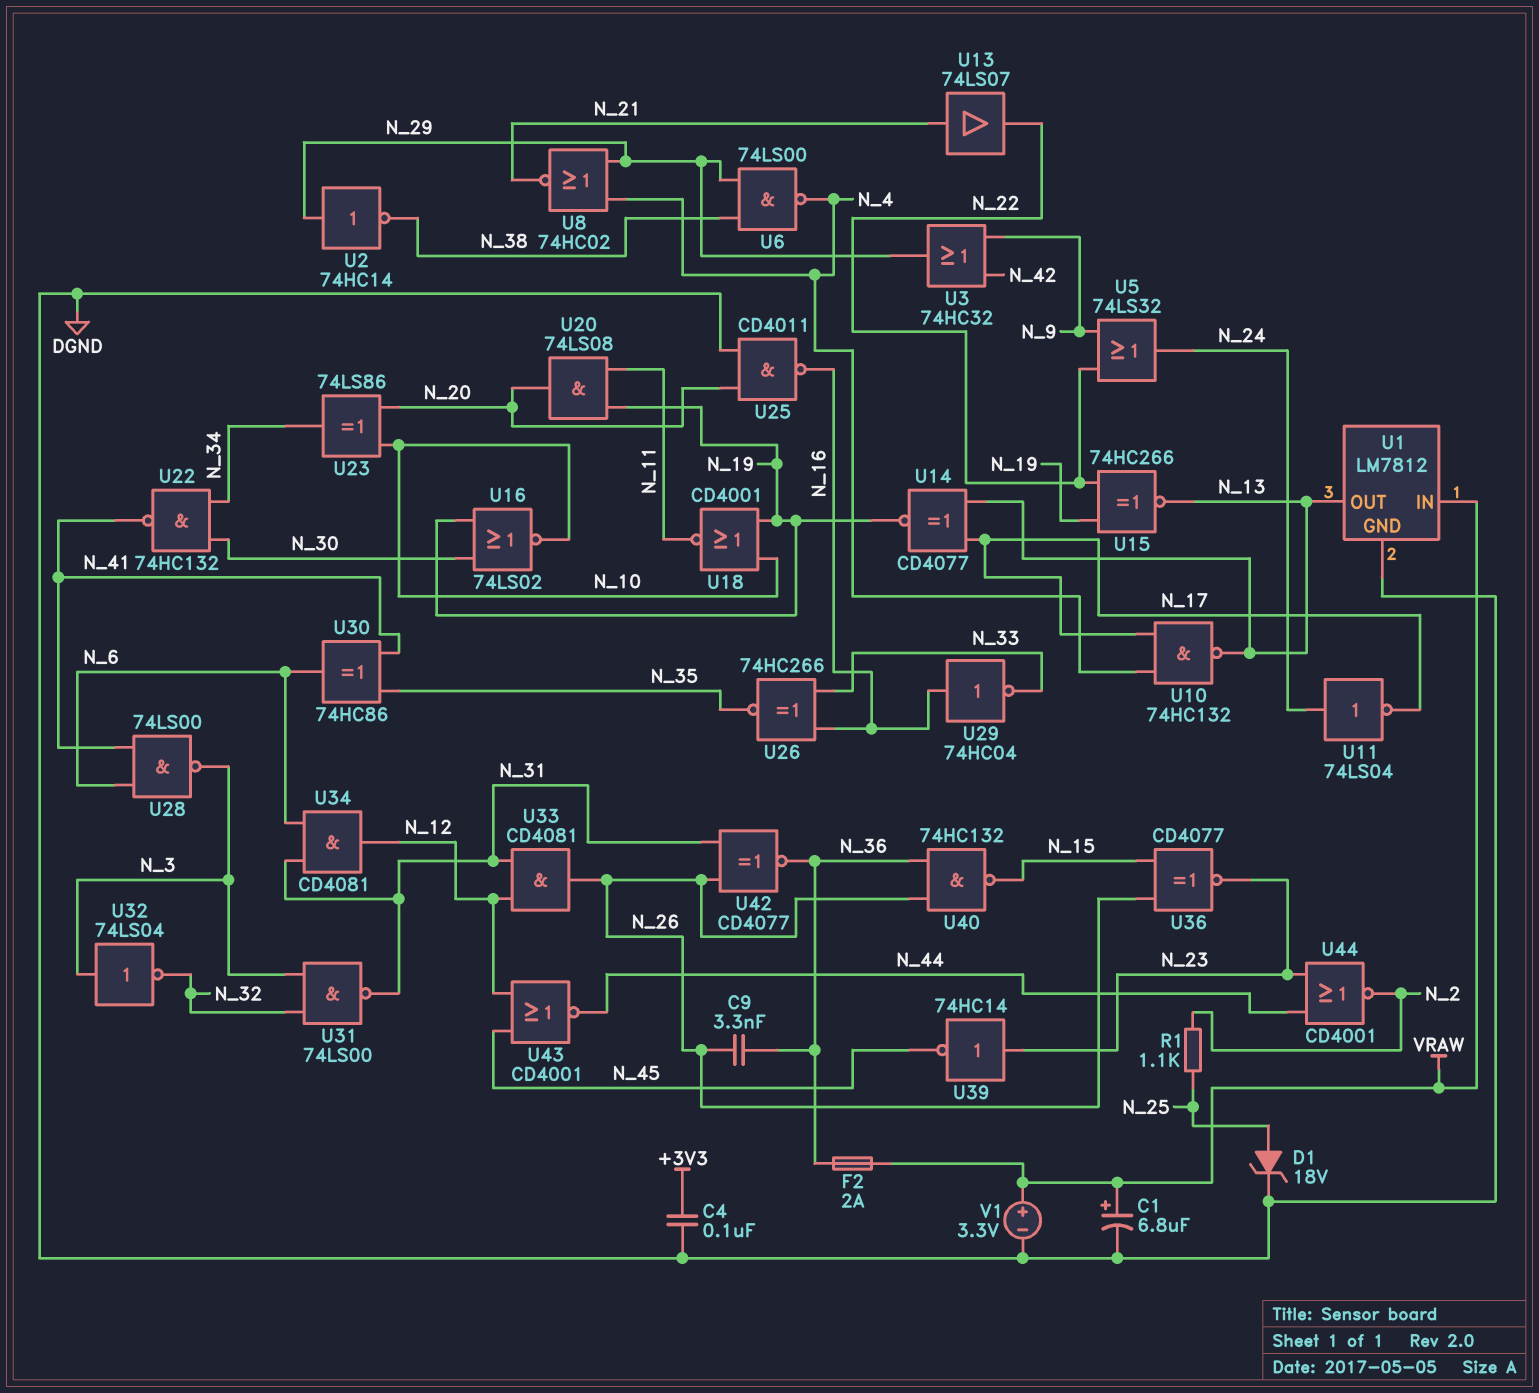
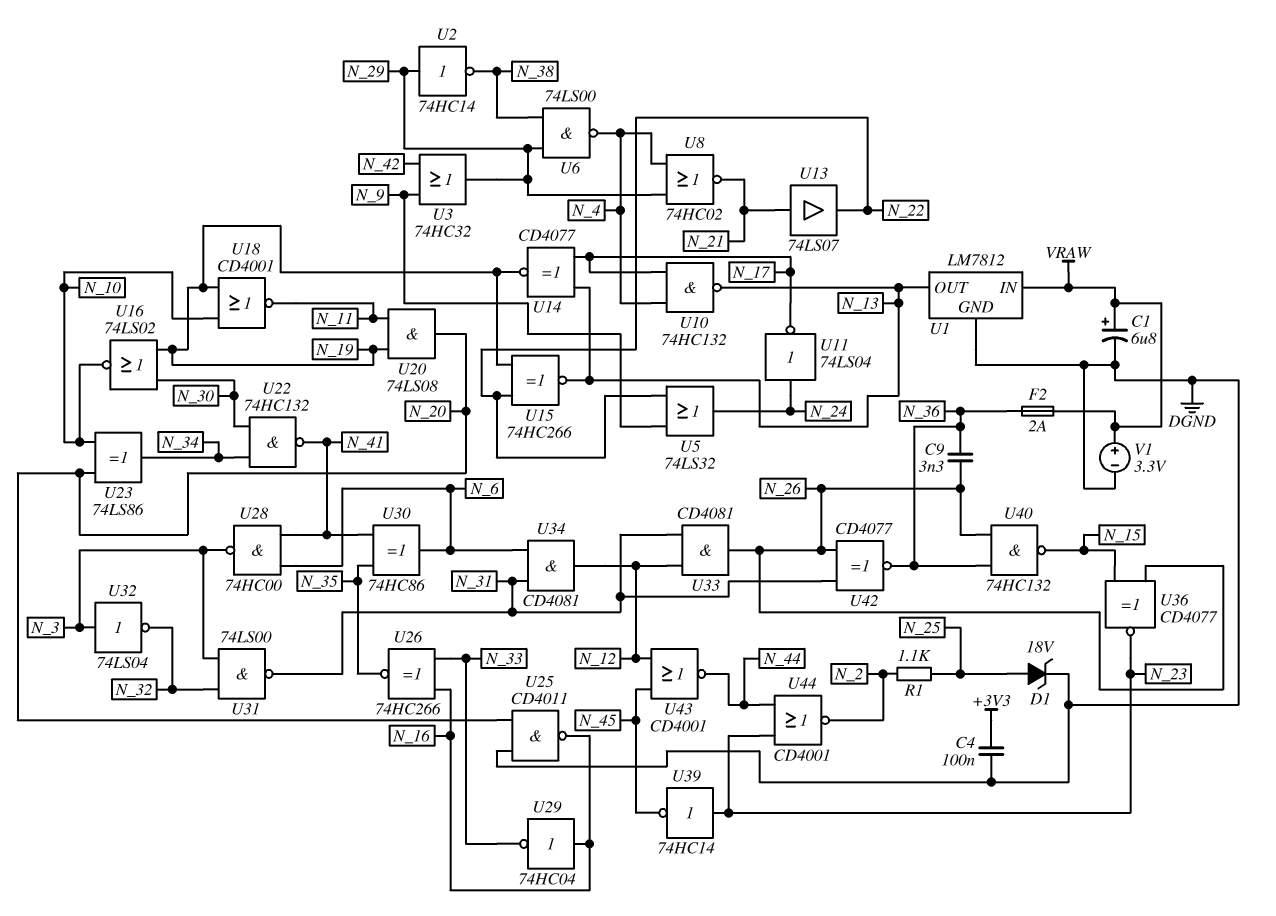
U28: NAND 74LS00 (in N_6, in N_41, out N_3) -> NAND 74HC00 (in N_6, in N_41, out N_3)

